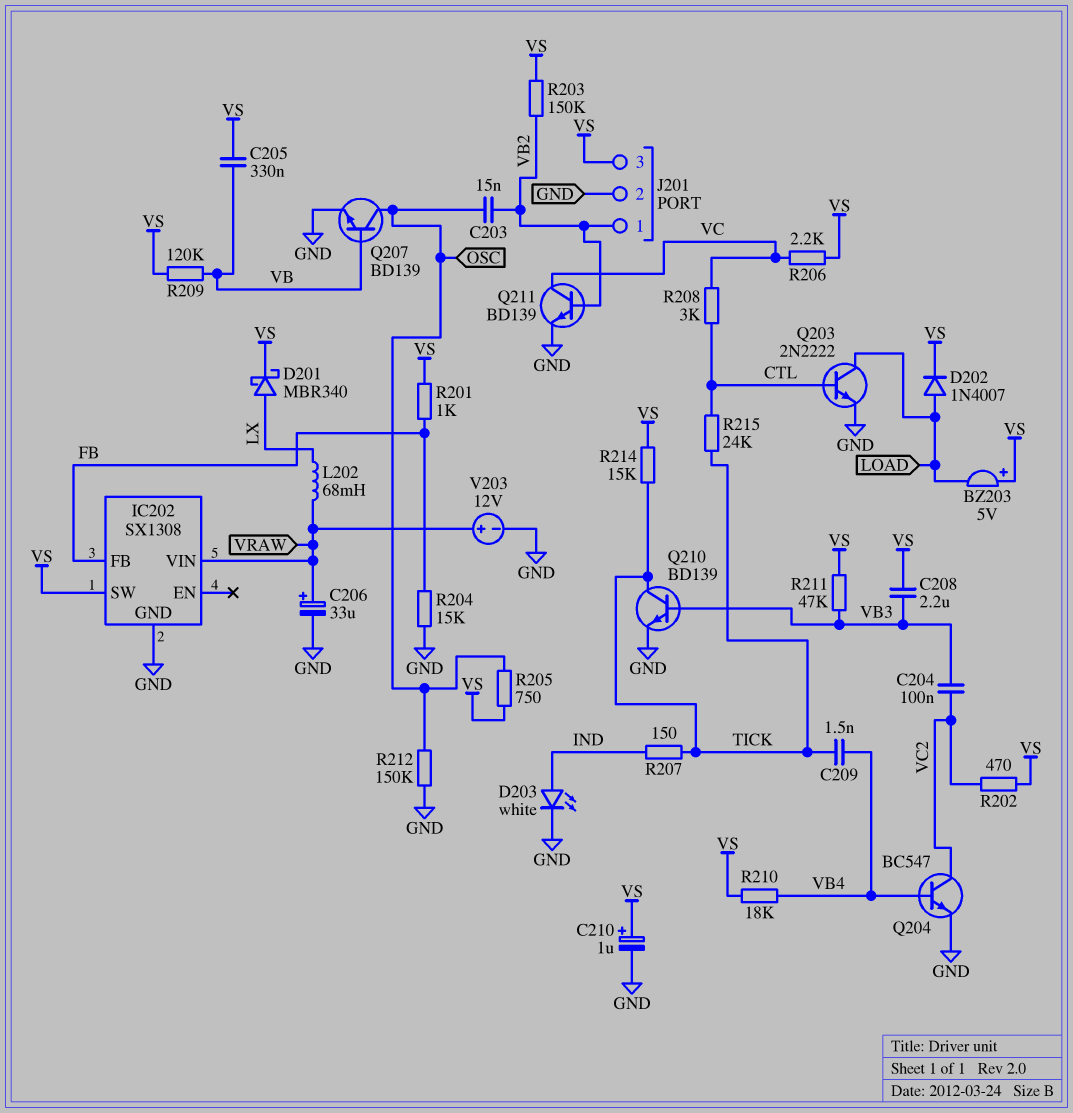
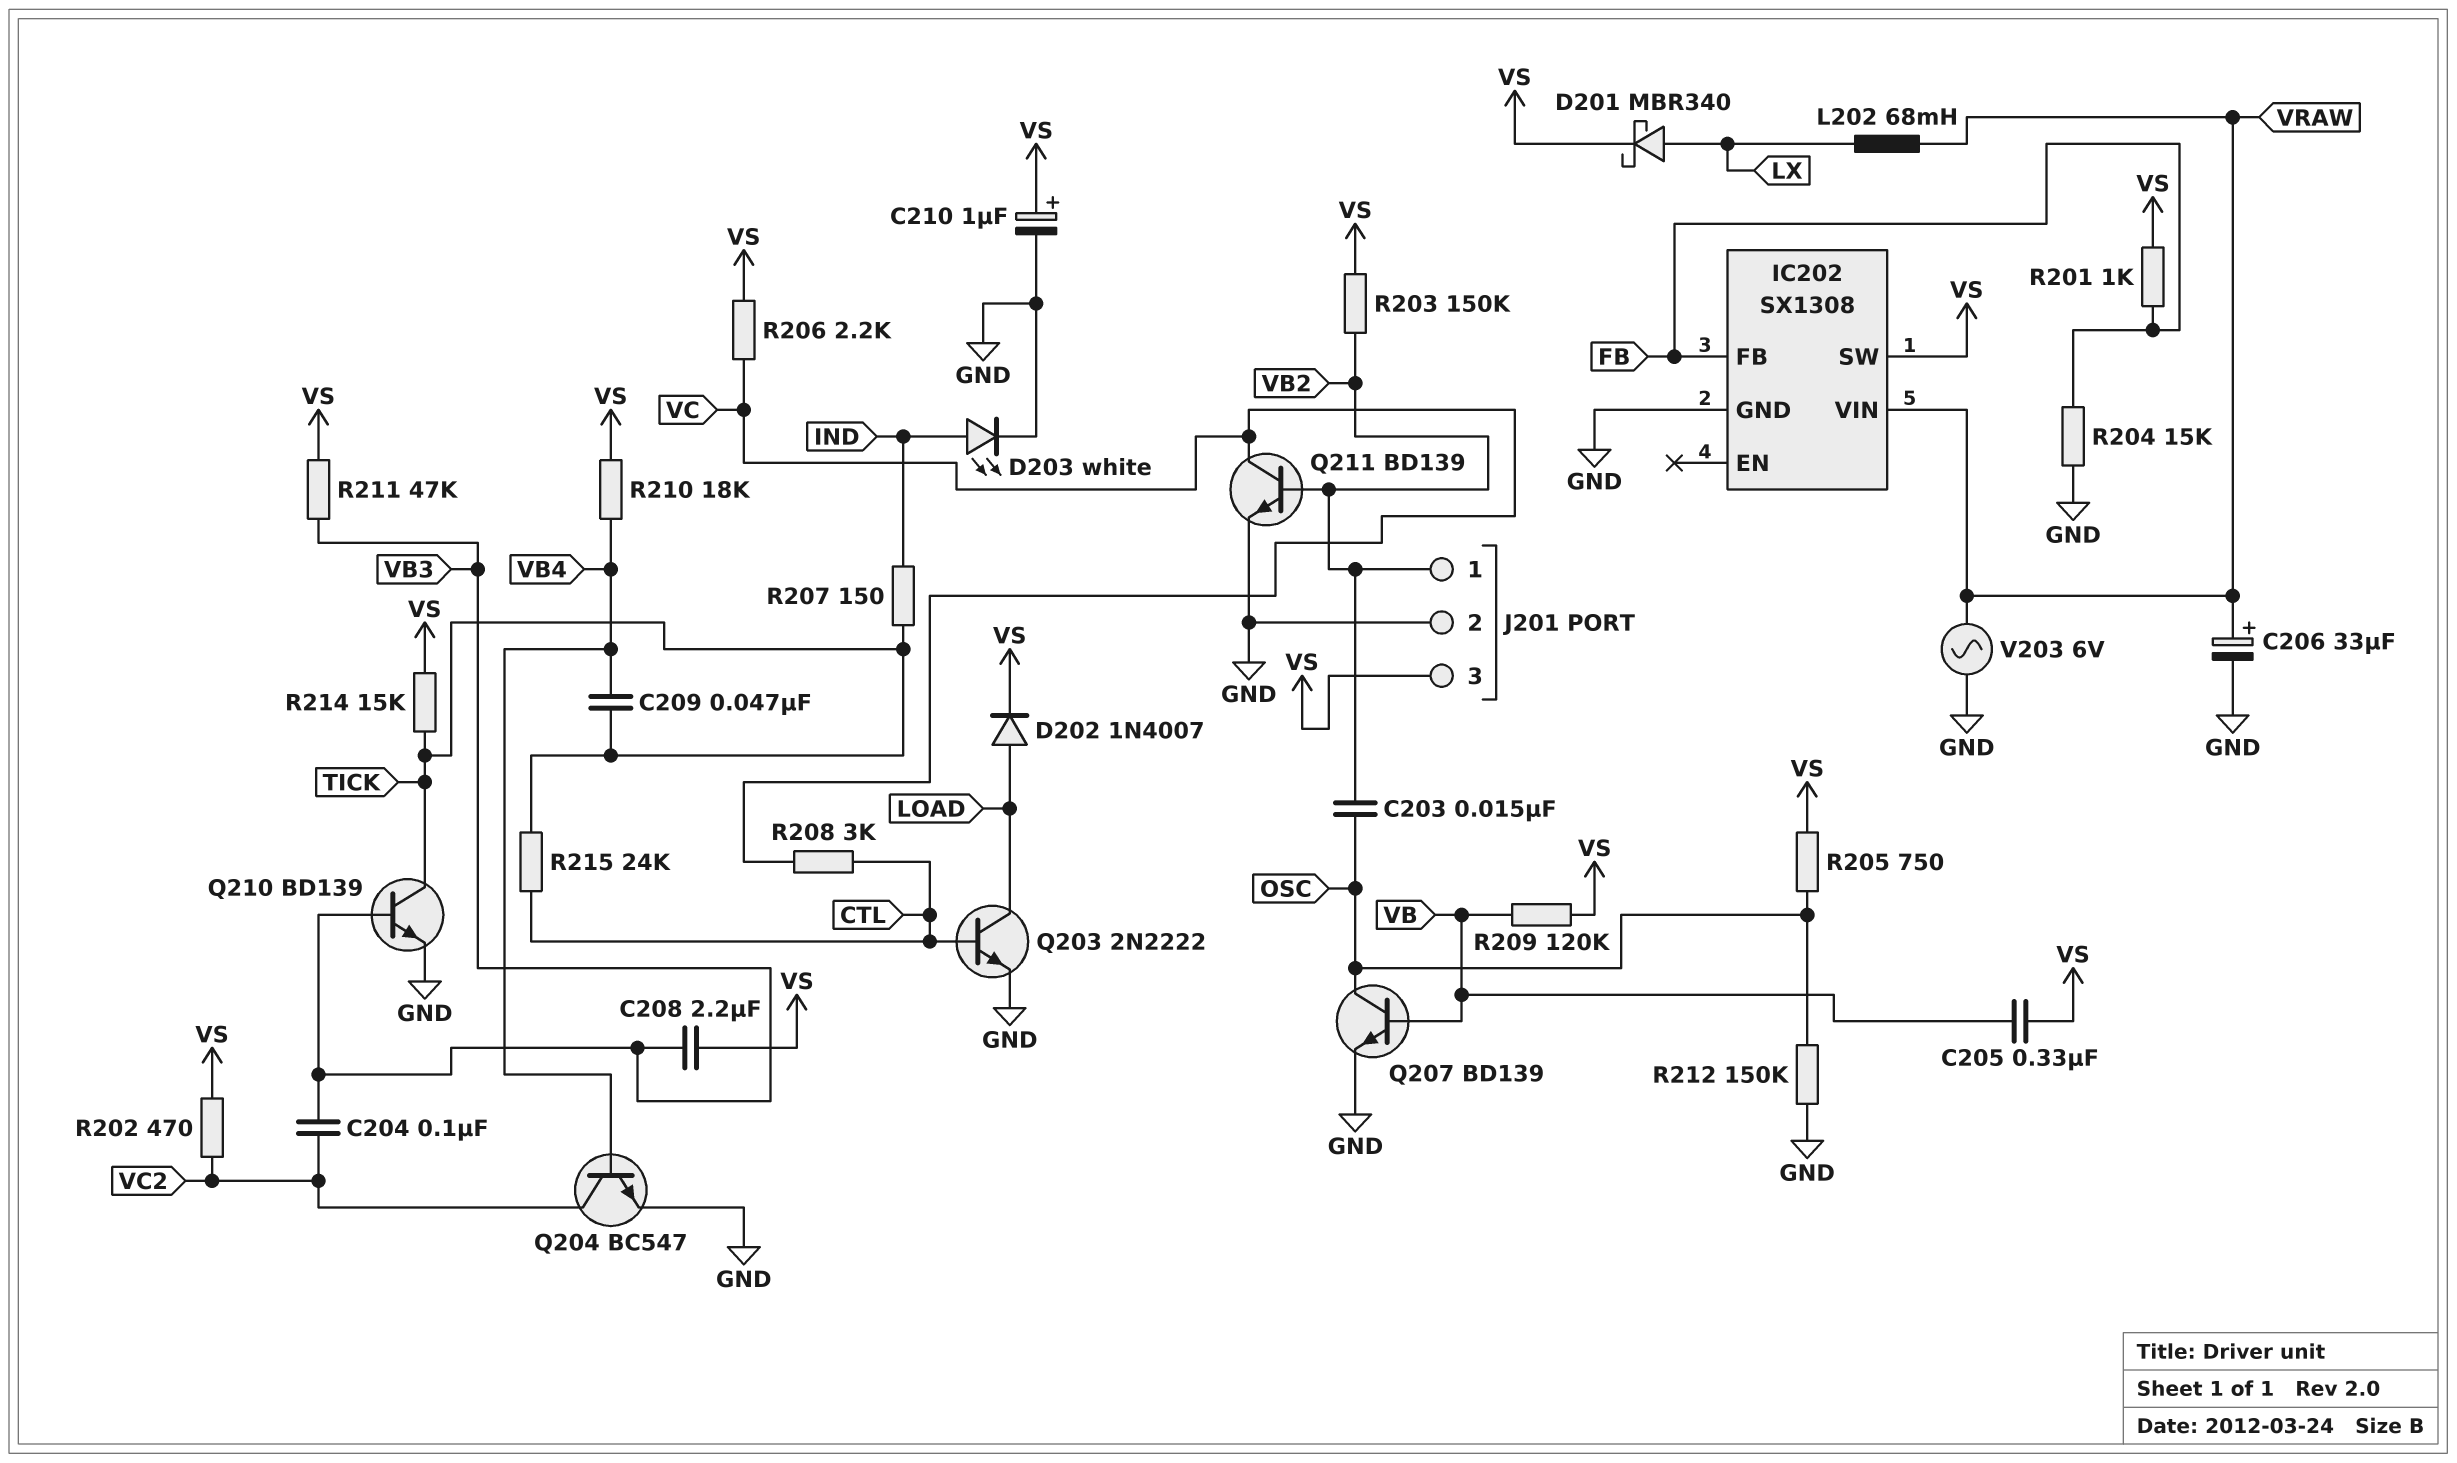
BZ203: buzzer 5V (plus VS, minus LOAD) -> none
C209: 1.5nF (TICK, VB4) -> 47nF (TICK, VB4)
V203: 12V (plus VRAW, minus GND) -> AC 6V (GND, VRAW)

